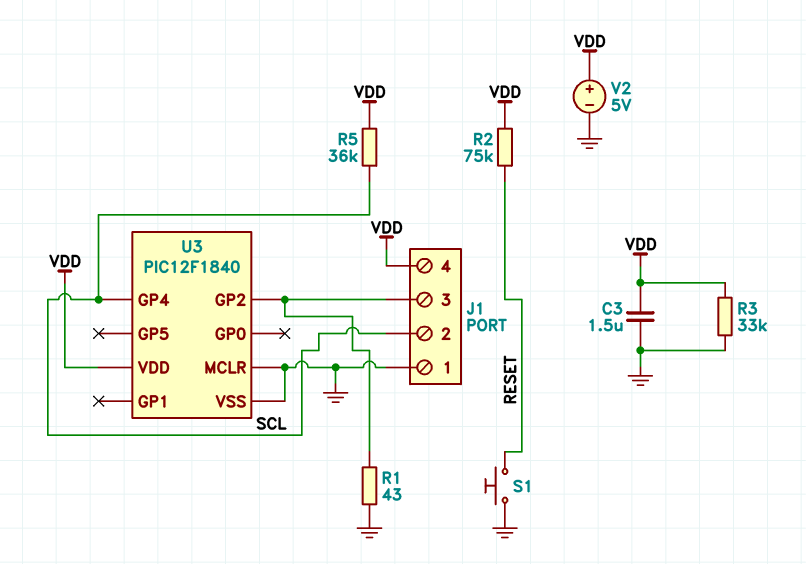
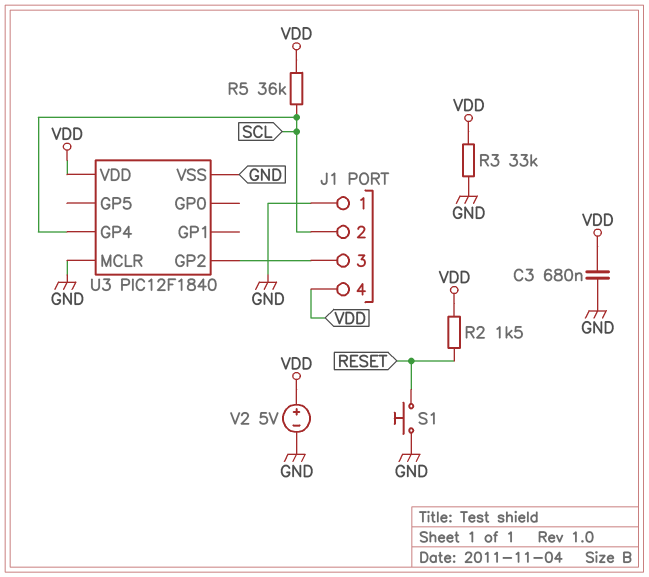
C3: 1.5uF (GND, VDD) -> 680nF (GND, VDD)
R1: 43 (GND, J1/3) -> none
R2: 75k (RESET, VDD) -> 1.5k (RESET, VDD)

